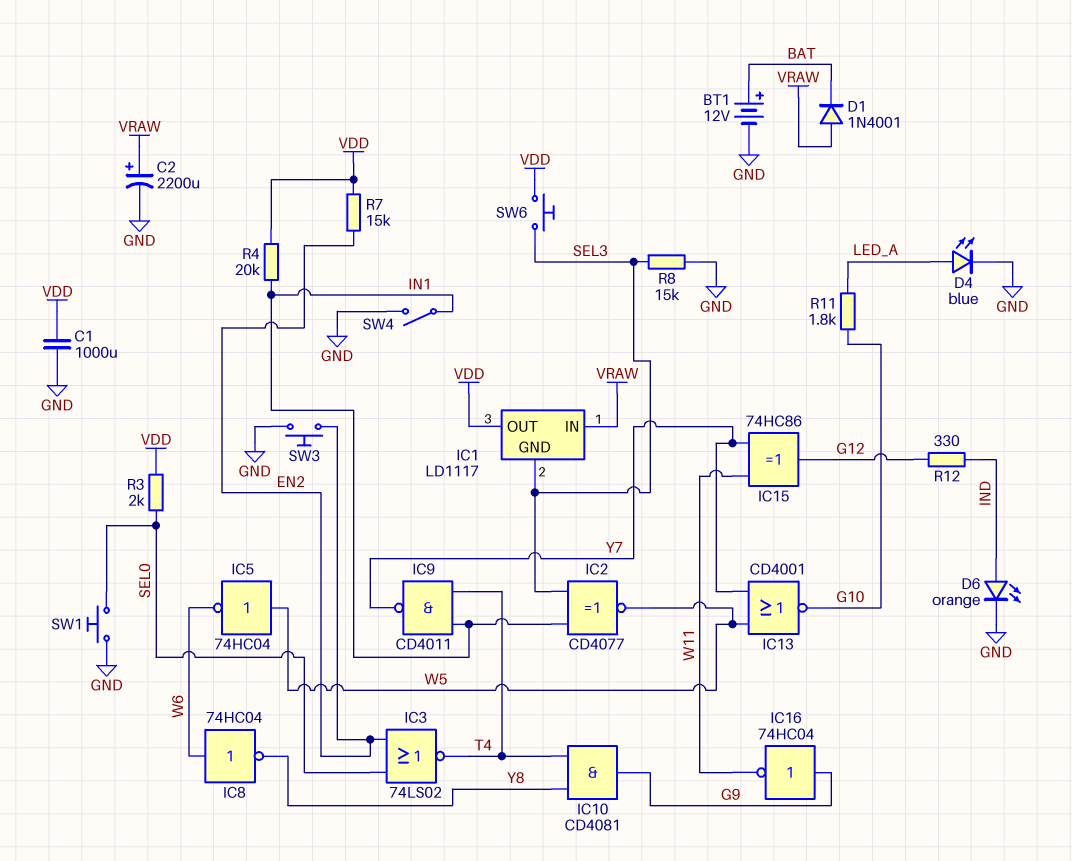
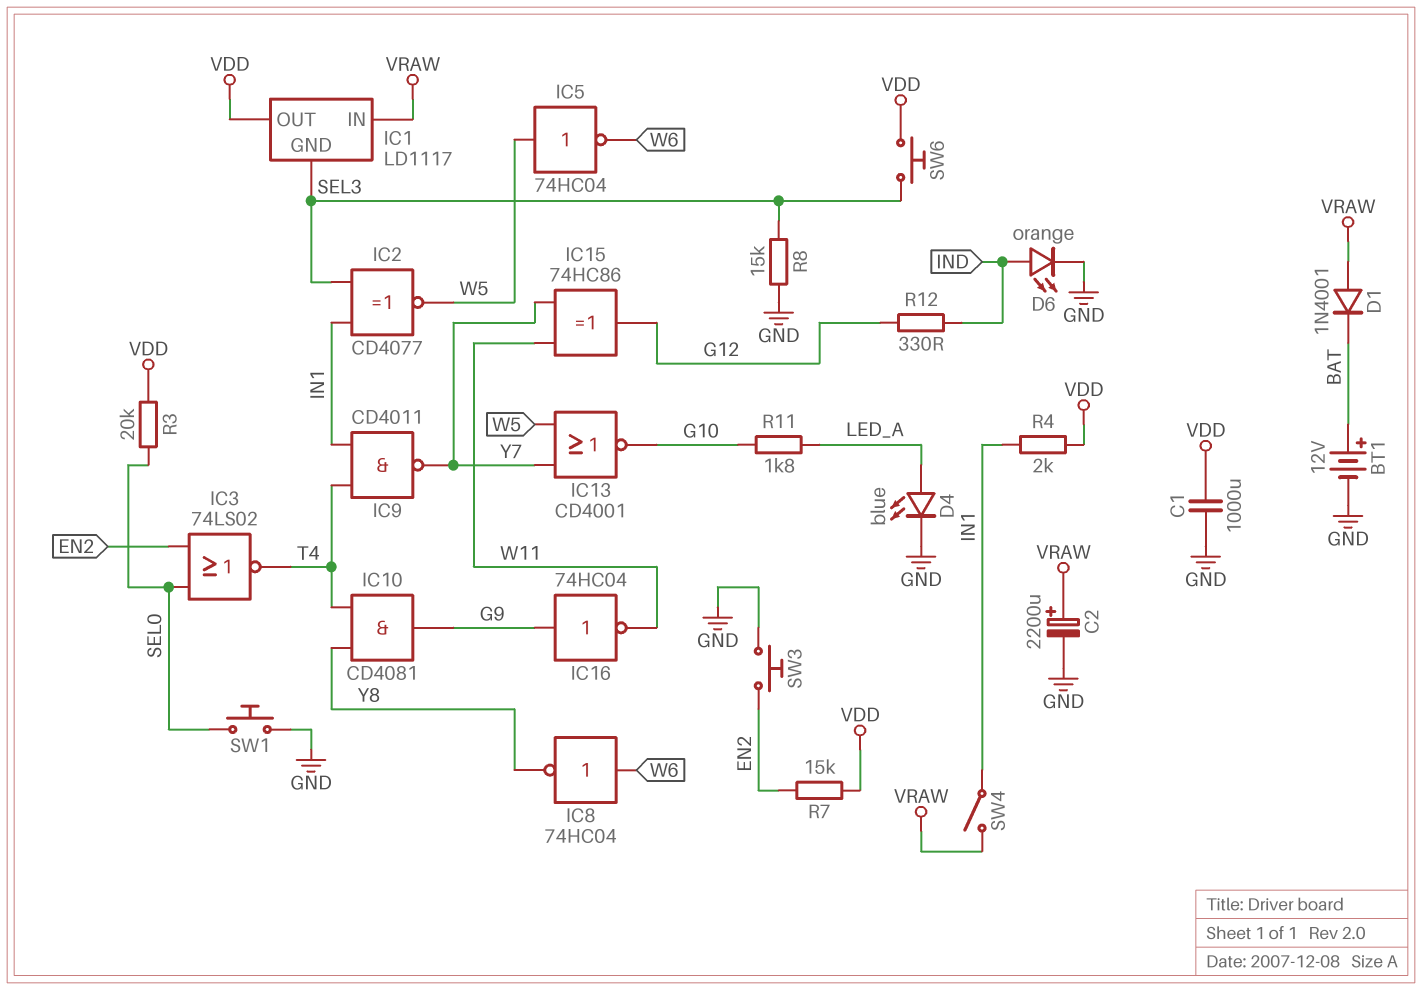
R3: 2k (SEL0, VDD) -> 20k (SEL0, VDD)
R4: 20k (IN1, VDD) -> 2k (IN1, VDD)
SW4: switch (GND, IN1) -> switch (IN1, VRAW)

